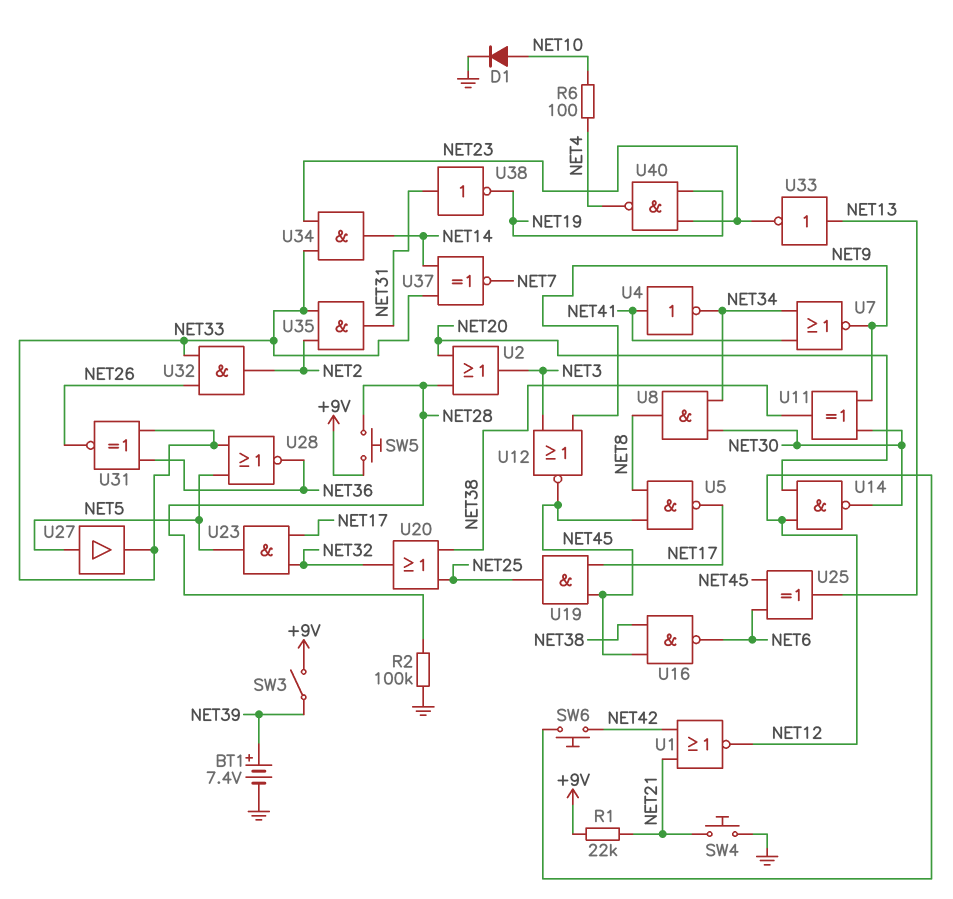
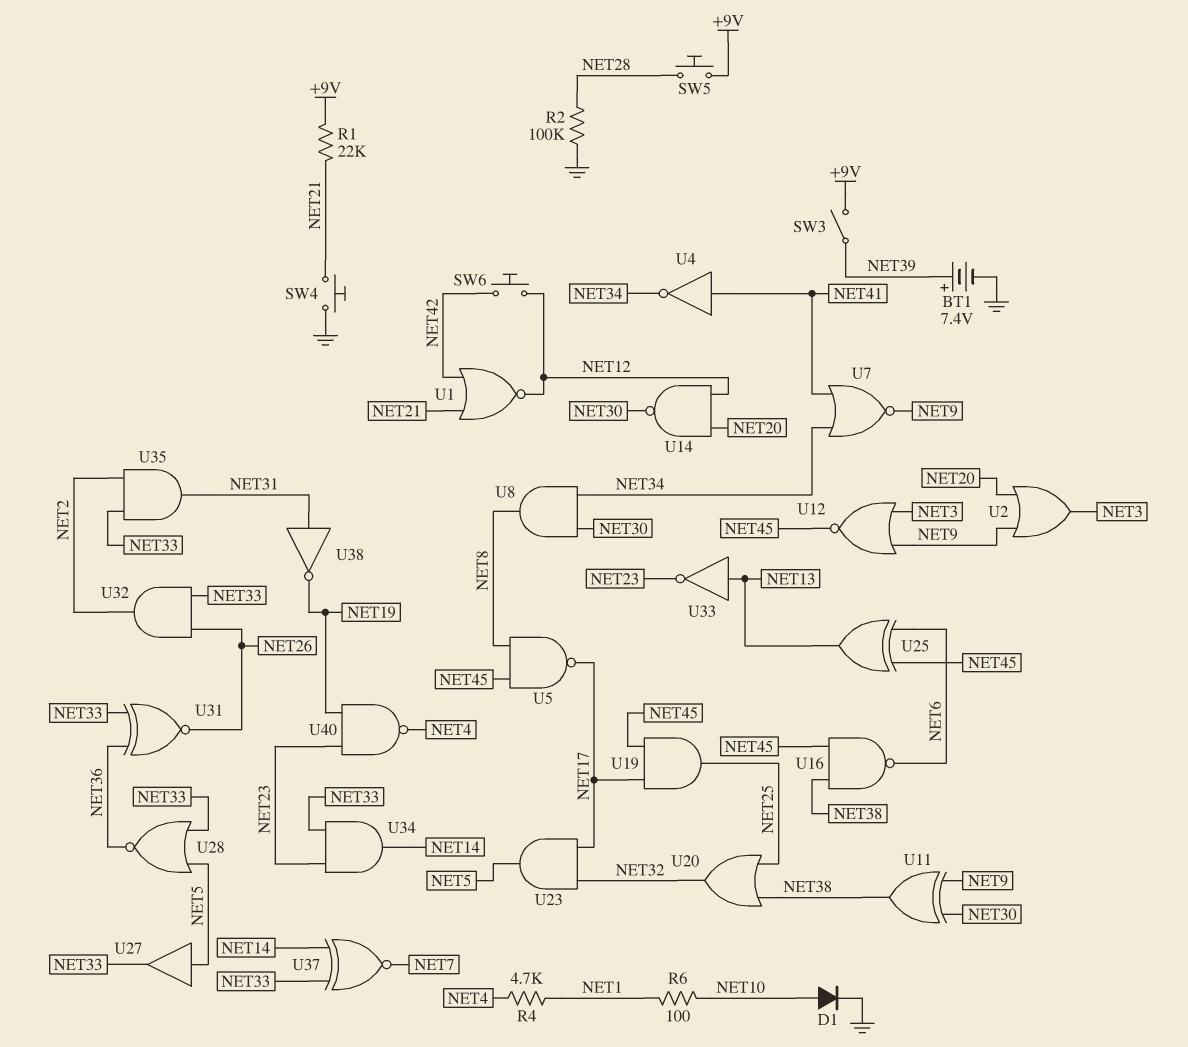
R4: none -> 4.7k (NET1, NET4)
R6: 100 (NET4, NET10) -> 100 (NET1, NET10)
U2: OR (in NET20, in NET28, out NET3) -> OR (in NET9, in NET20, out NET3)

